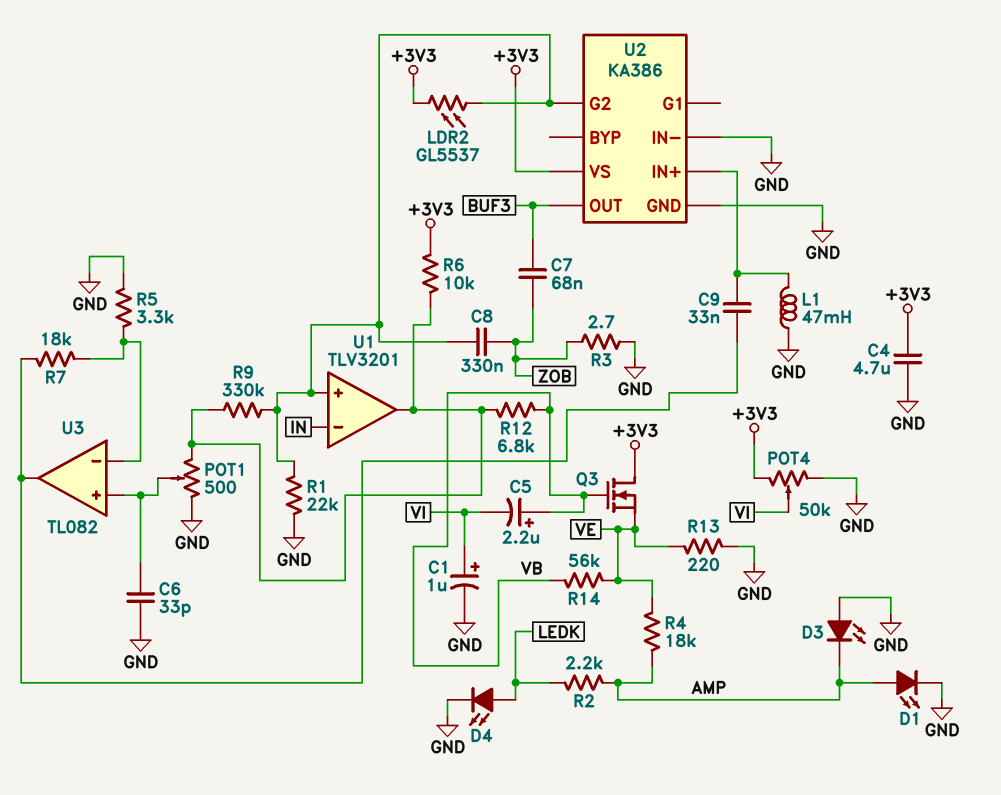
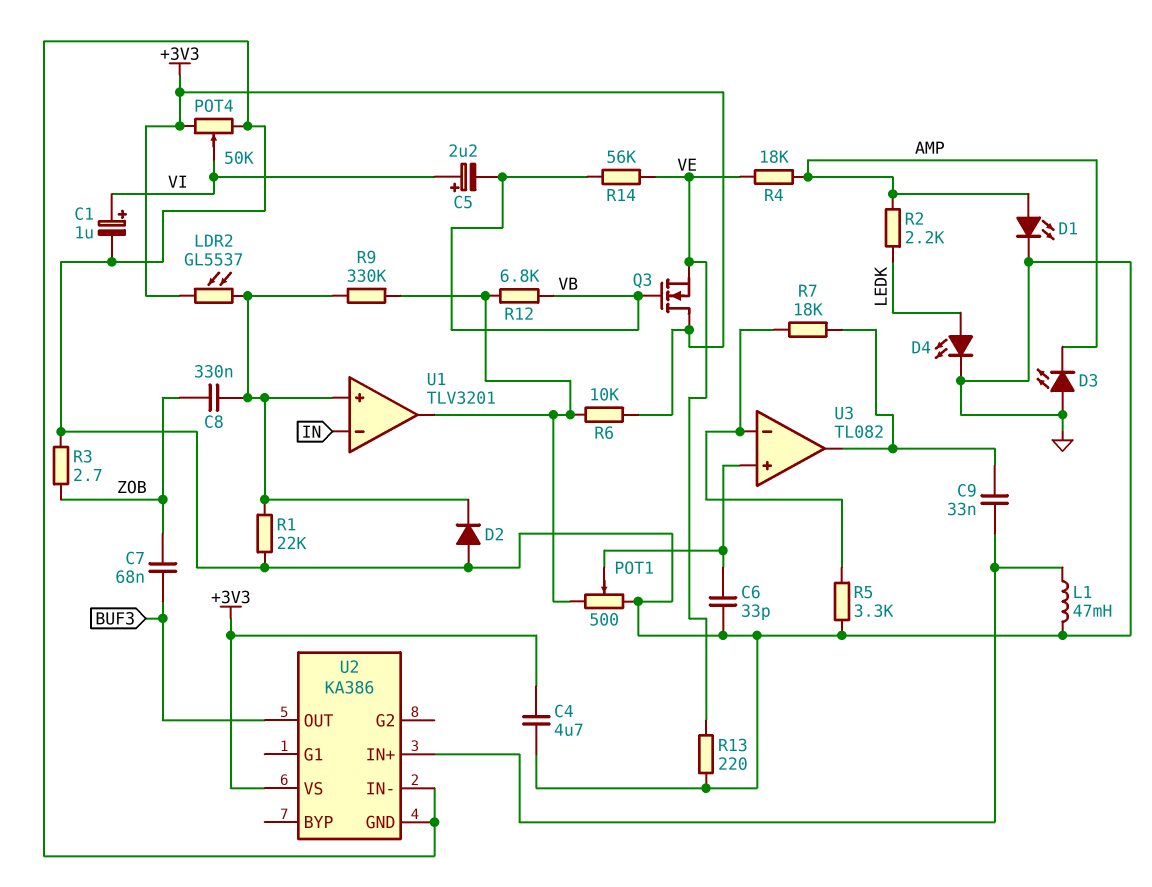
C5: 2.2uF (plus VB, minus VI) -> 2.2uF (plus VI, minus VB)
D2: none -> diode (A GND, K U1/in+)
U2 pin G2: U1/in+ -> none

